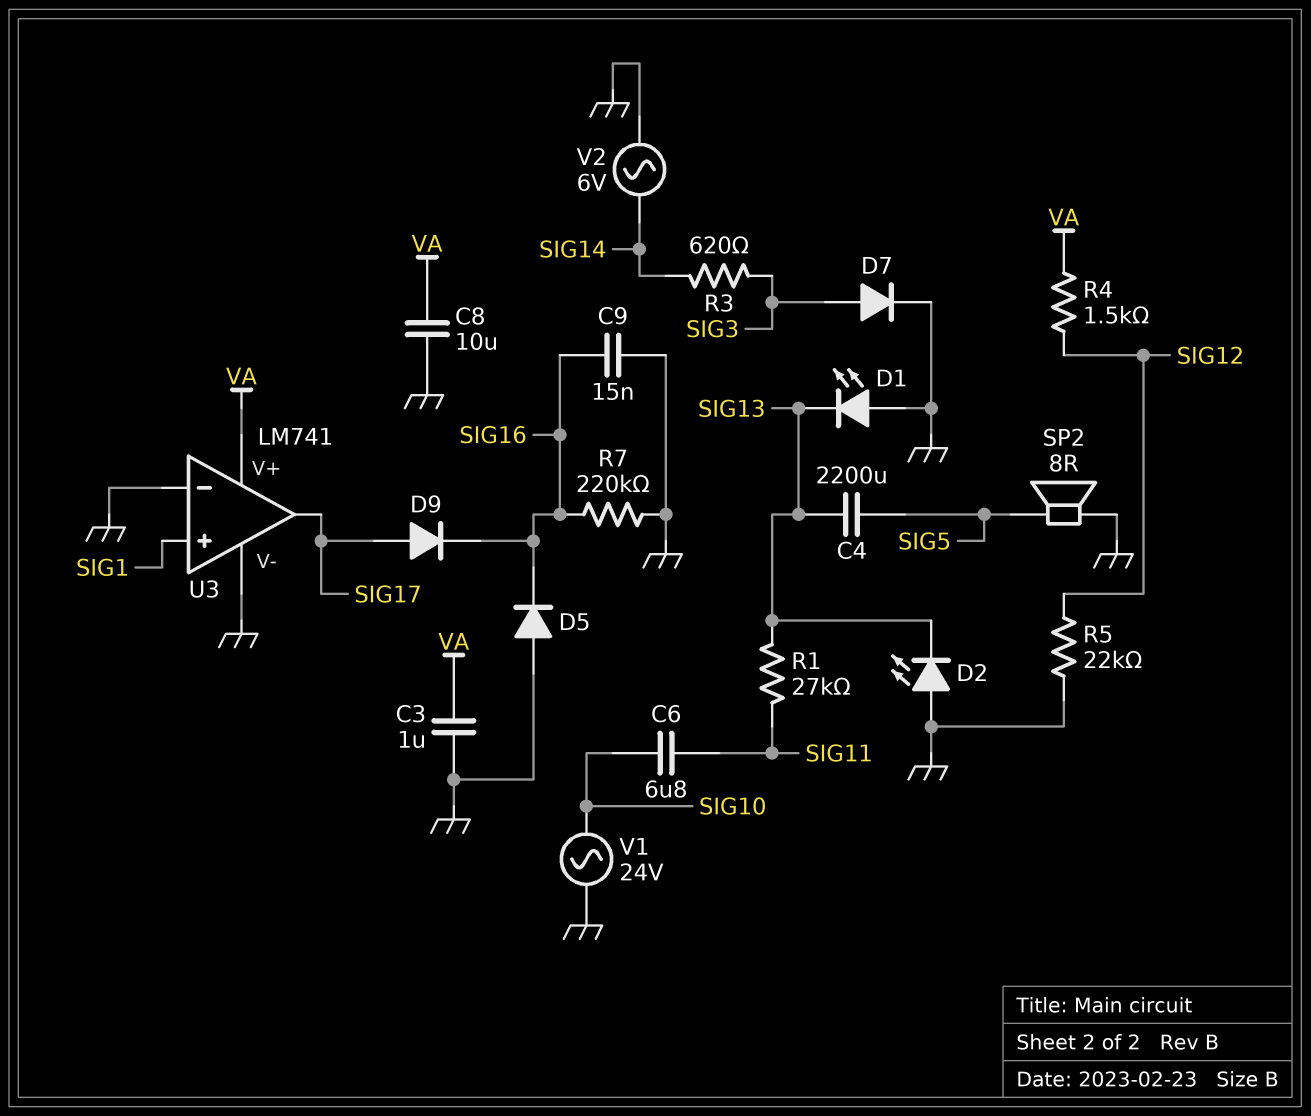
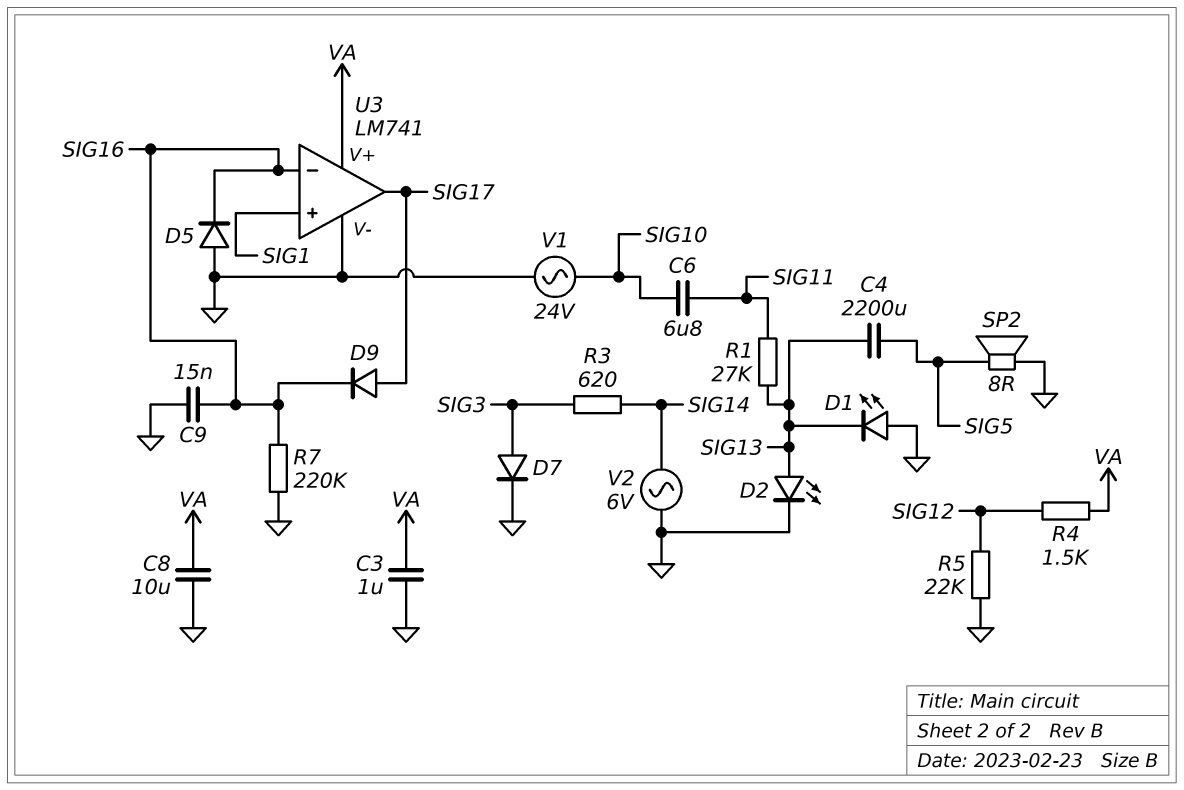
D2: LED (A GND, K SIG13) -> LED (A SIG13, K GND)
U3 pin in-: GND -> SIG16

